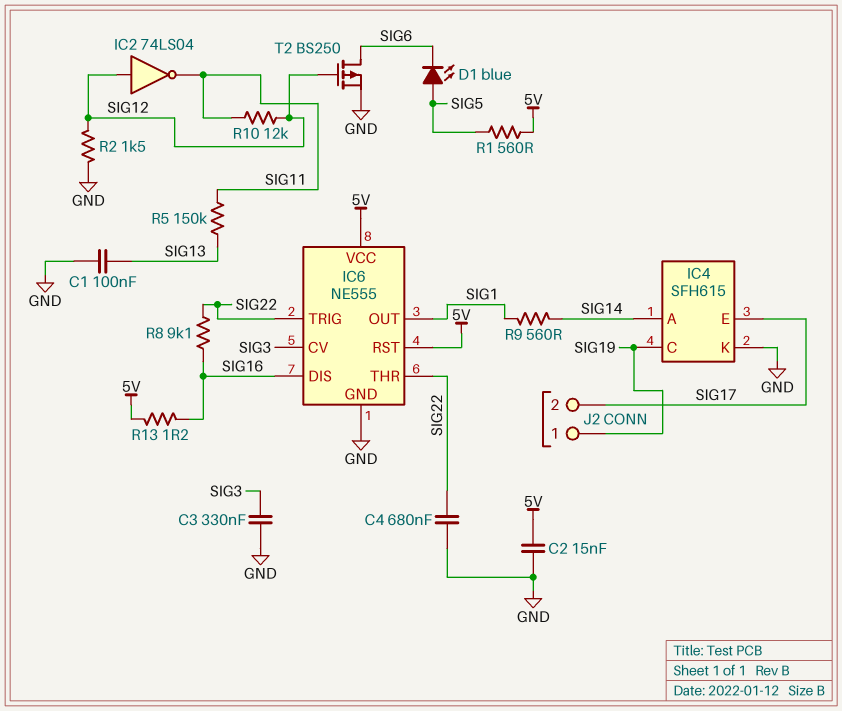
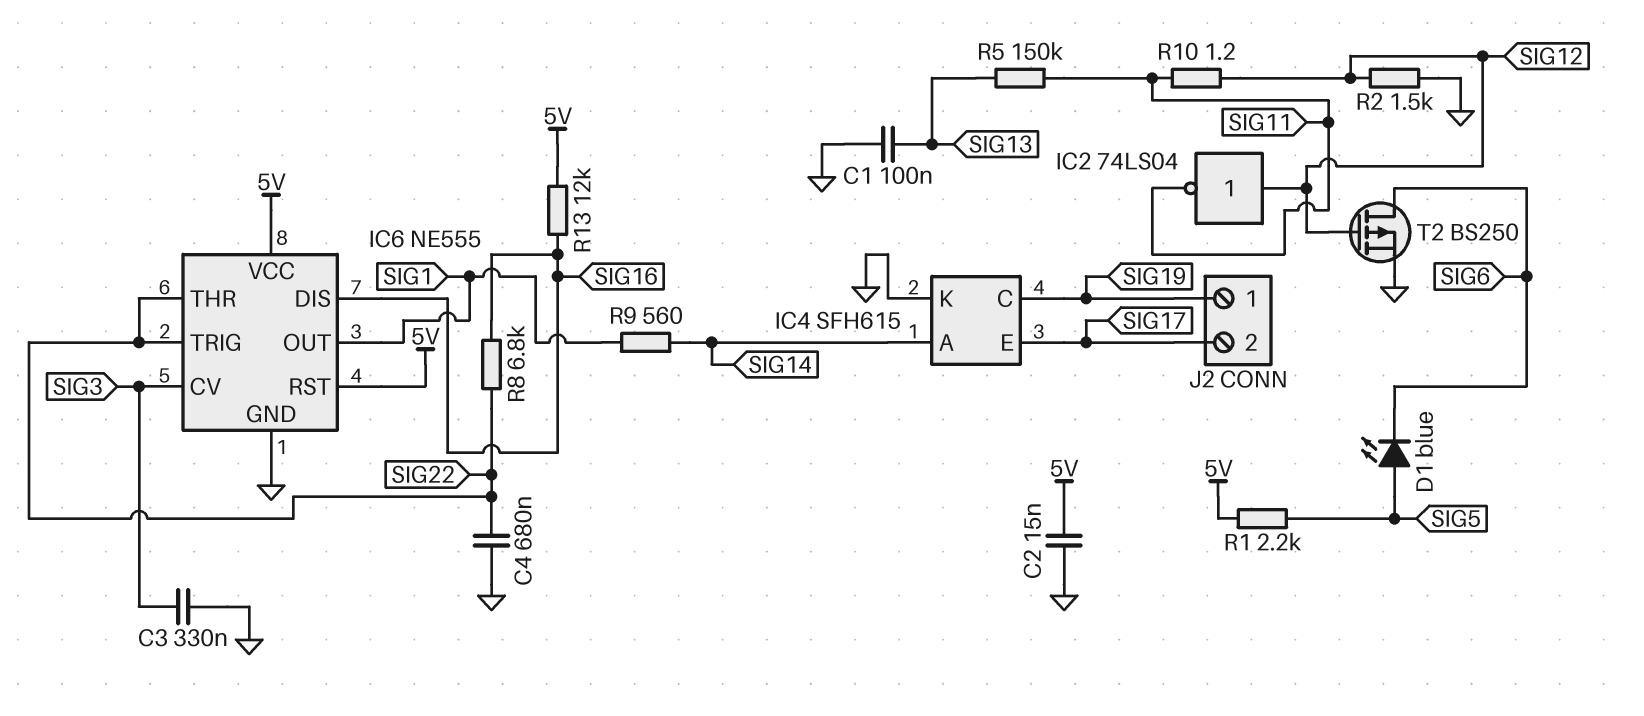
R1: 560 (5V, SIG5) -> 2.2k (5V, SIG5)
R8: 9.1k (SIG16, SIG22) -> 6.8k (SIG16, SIG22)
R10: 12k (SIG11, SIG12) -> 1.2 (SIG11, SIG12)
R13: 1.2 (5V, SIG16) -> 12k (5V, SIG16)

